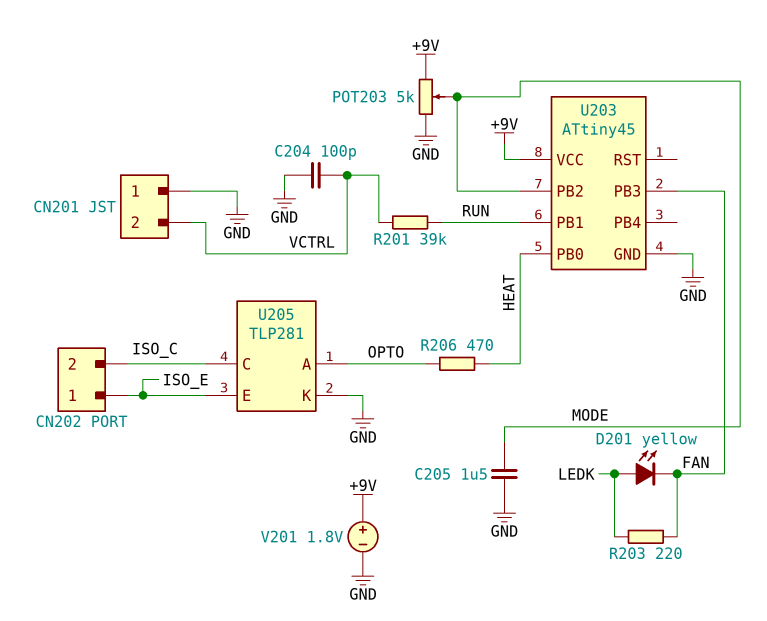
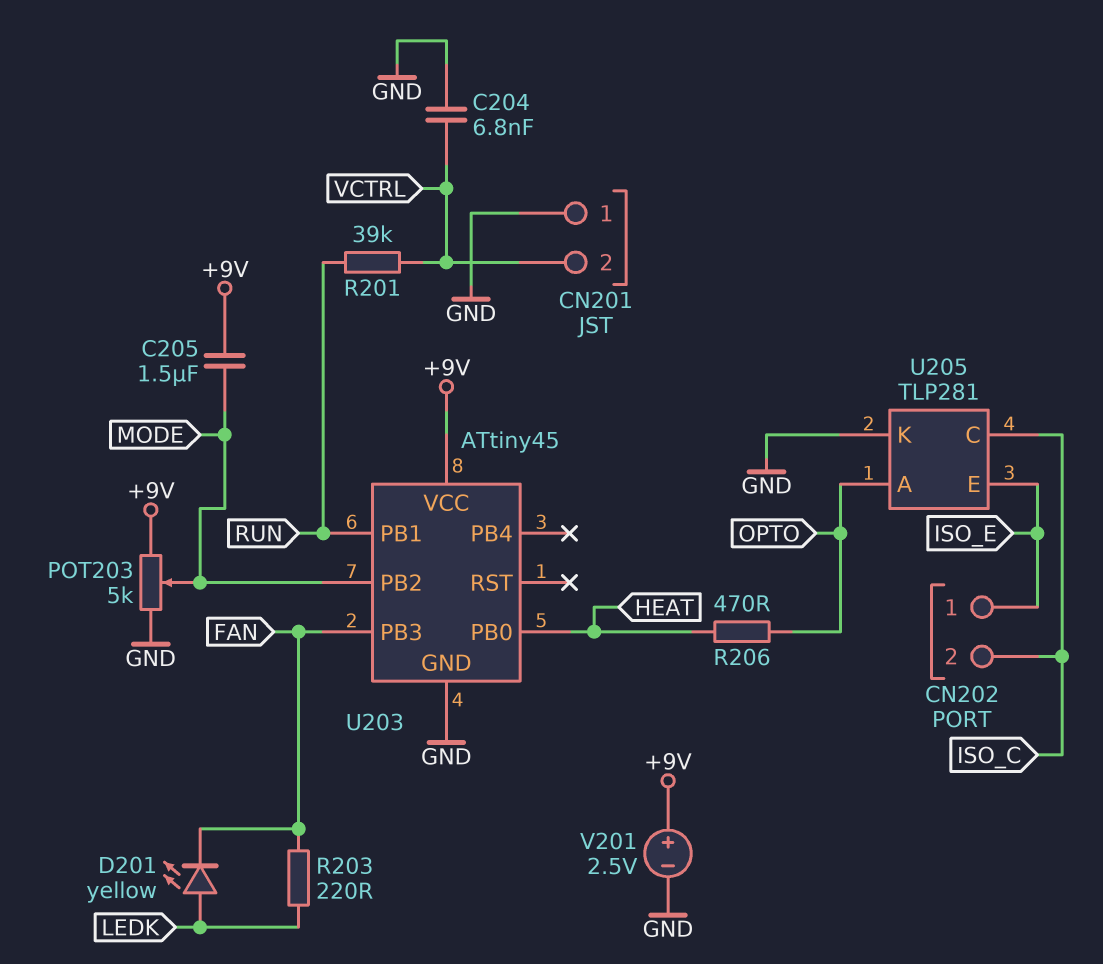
C204: 100pF (GND, VCTRL) -> 6.8nF (GND, VCTRL)
C205: 1.5uF (GND, MODE) -> 1.5uF (+9V, MODE)
V201: 1.8V (plus +9V, minus GND) -> 2.5V (plus +9V, minus GND)

